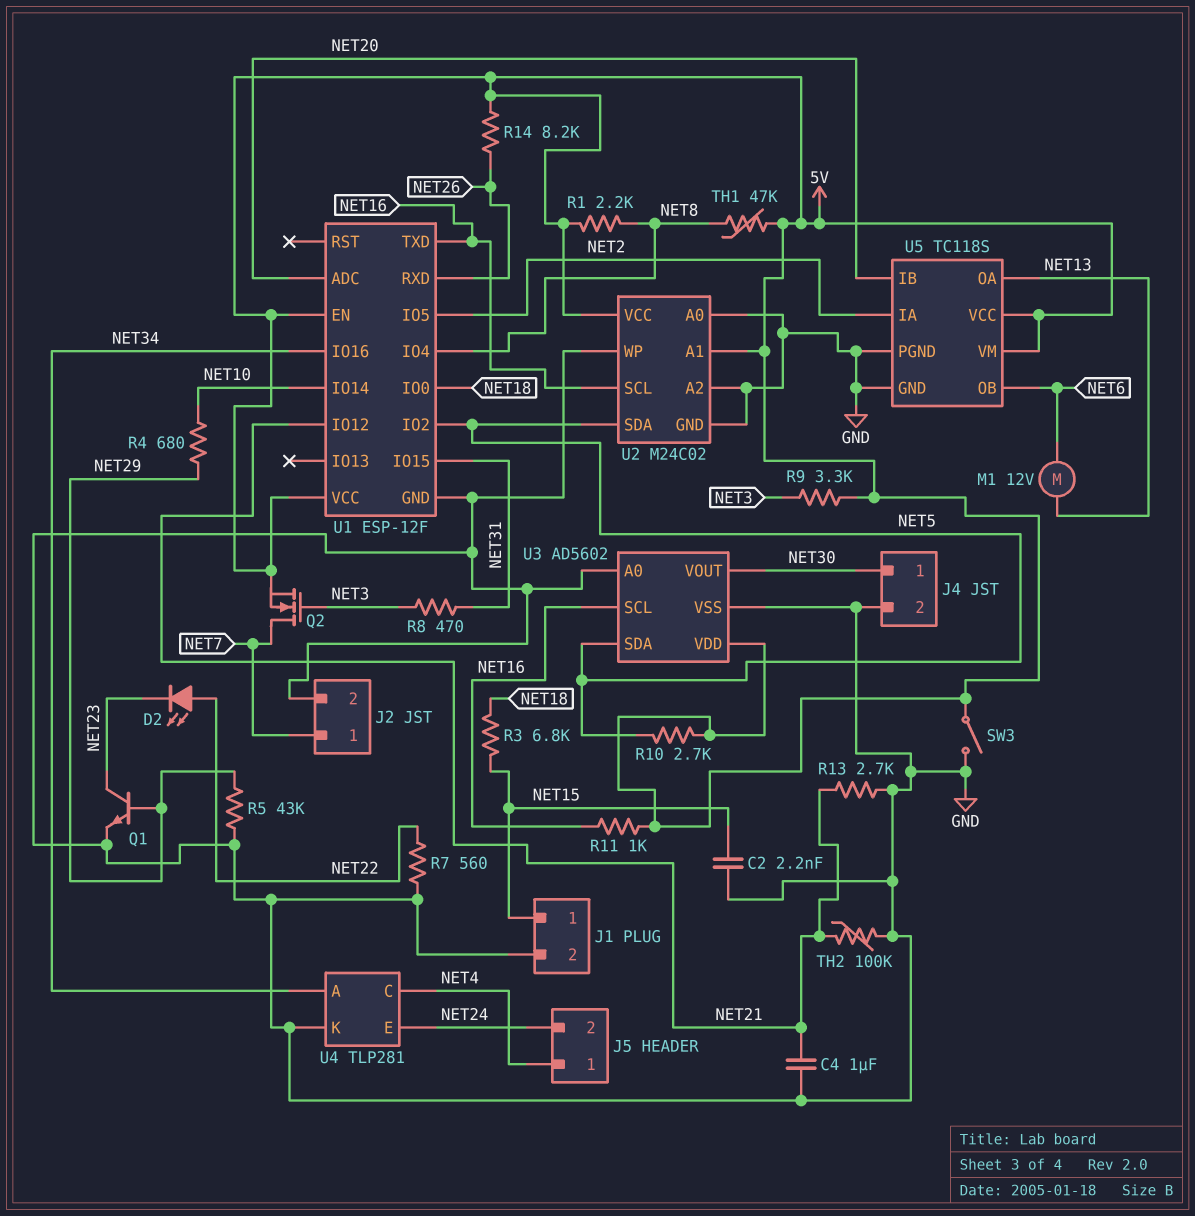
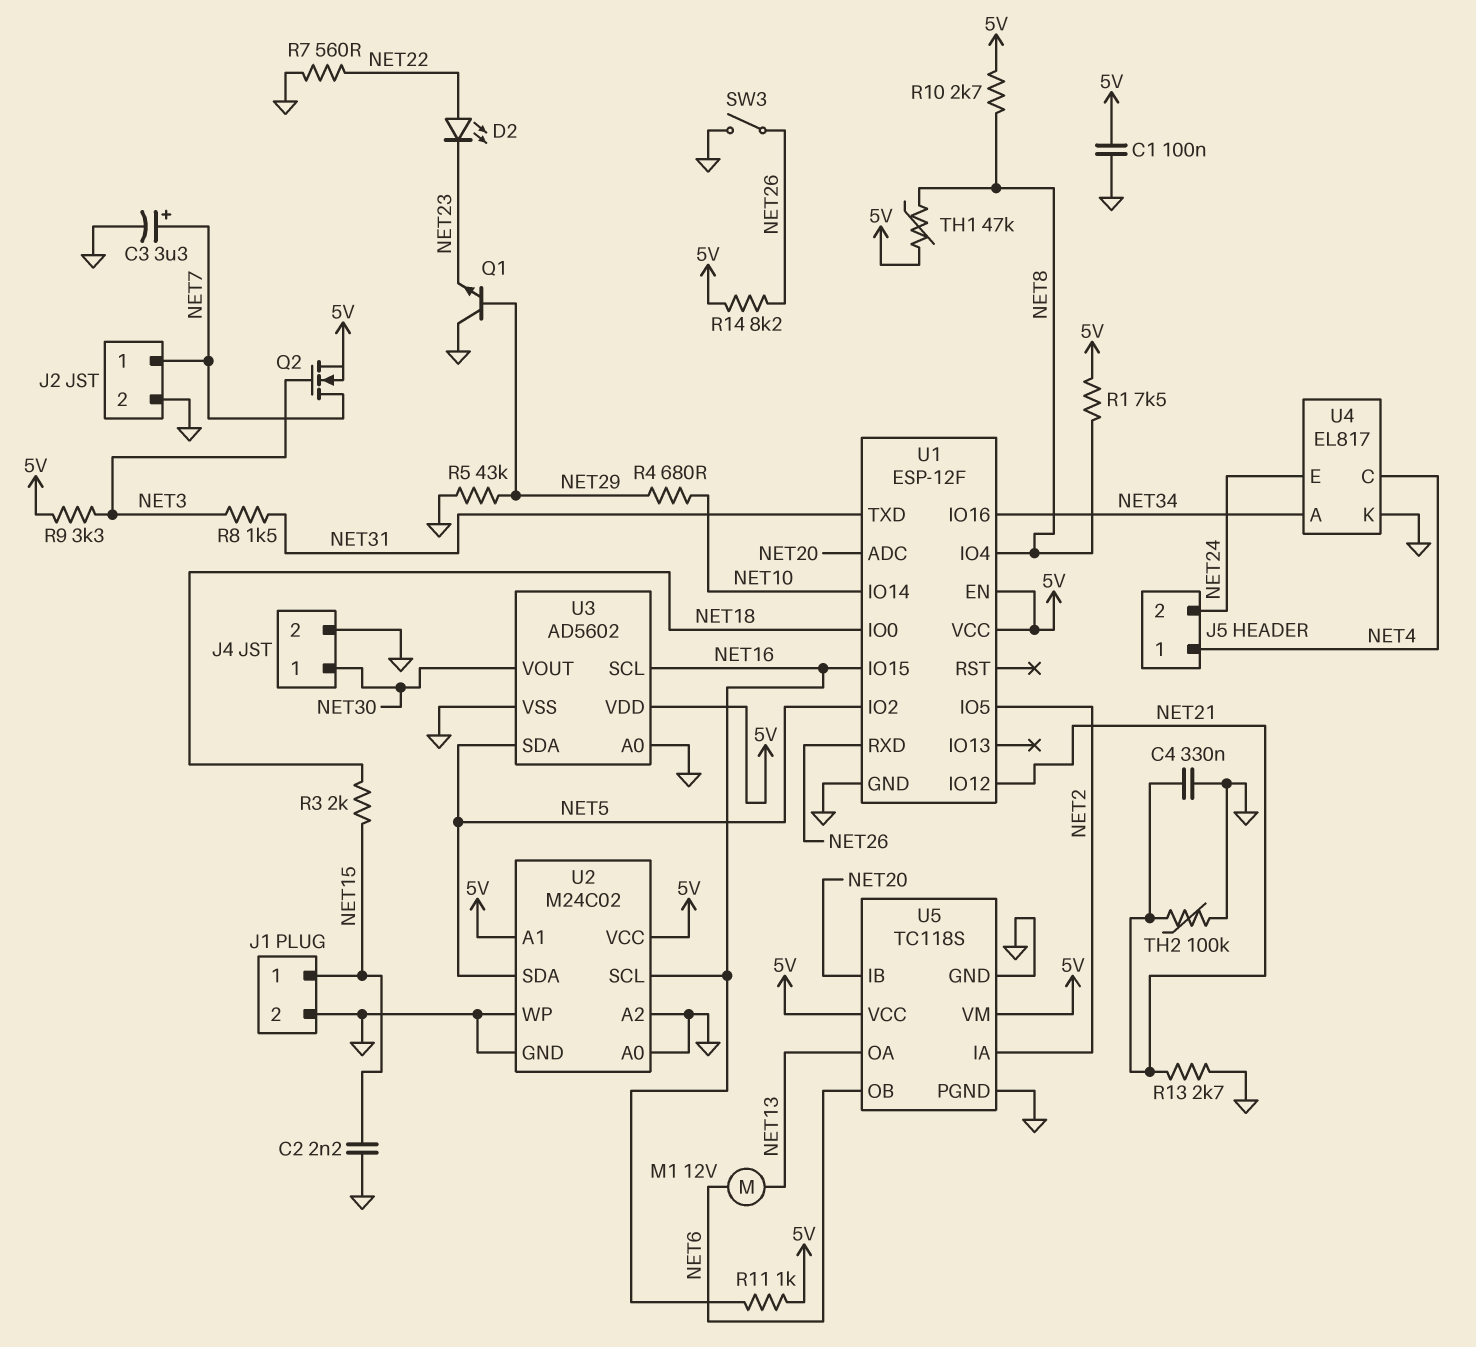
C1: none -> 100nF (5V, GND)
C3: none -> 3.3uF (plus NET7, minus GND)
C4: 1uF (GND, NET21) -> 330nF (GND, NET21)
Q1: NPN (B NET29, C NET23, E GND) -> NPN (B NET29, C GND, E NET23)
R1: 2.2k (5V, NET8) -> 7.5k (5V, NET8)
R3: 6.8k (NET15, NET18) -> 2k (NET15, NET18)
R8: 470 (NET3, NET31) -> 1.5k (NET3, NET31)
R10: 2.7k (5V, NET5) -> 2.7k (5V, NET8)
SW3: switch (5V, GND) -> switch (GND, NET26)
U1 pin IO15: NET31 -> NET16
U1 pin TXD: NET16 -> NET31
U4: TLP281 -> EL817

